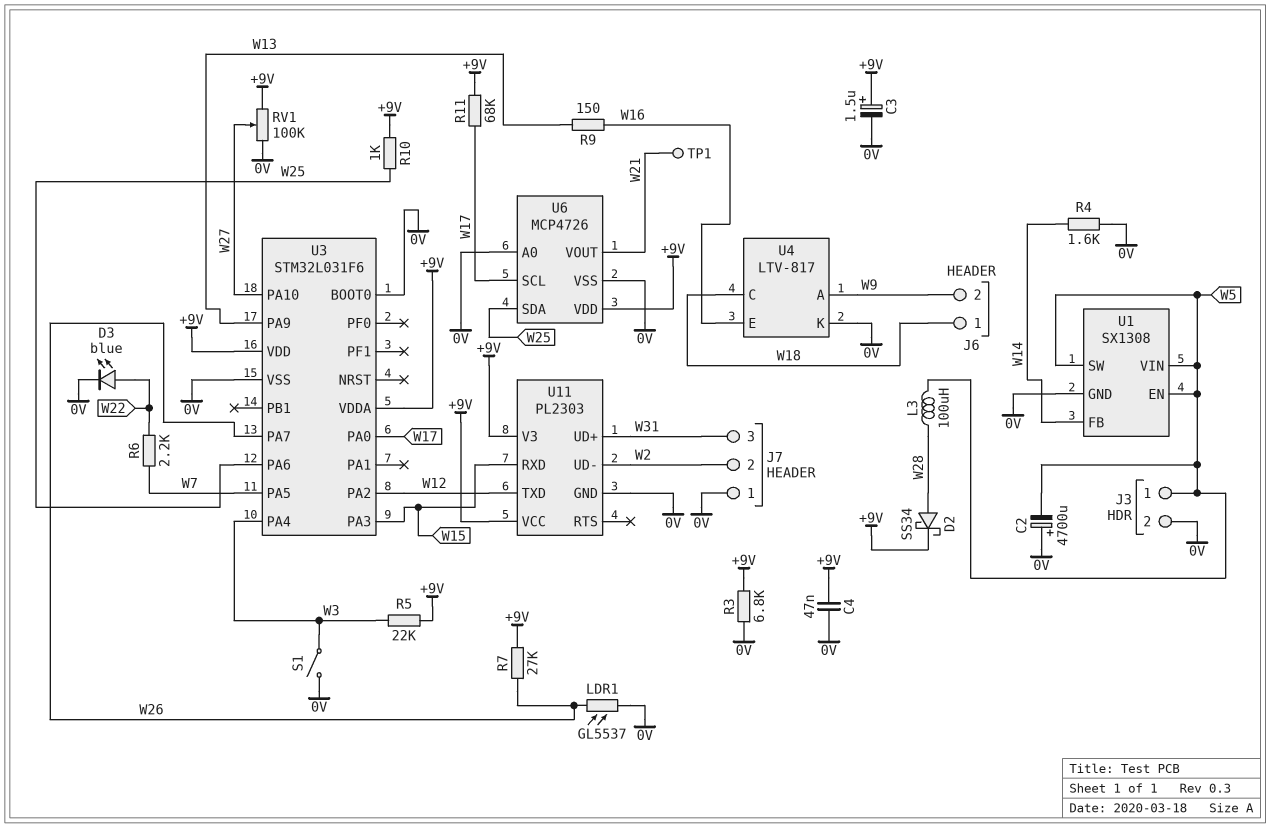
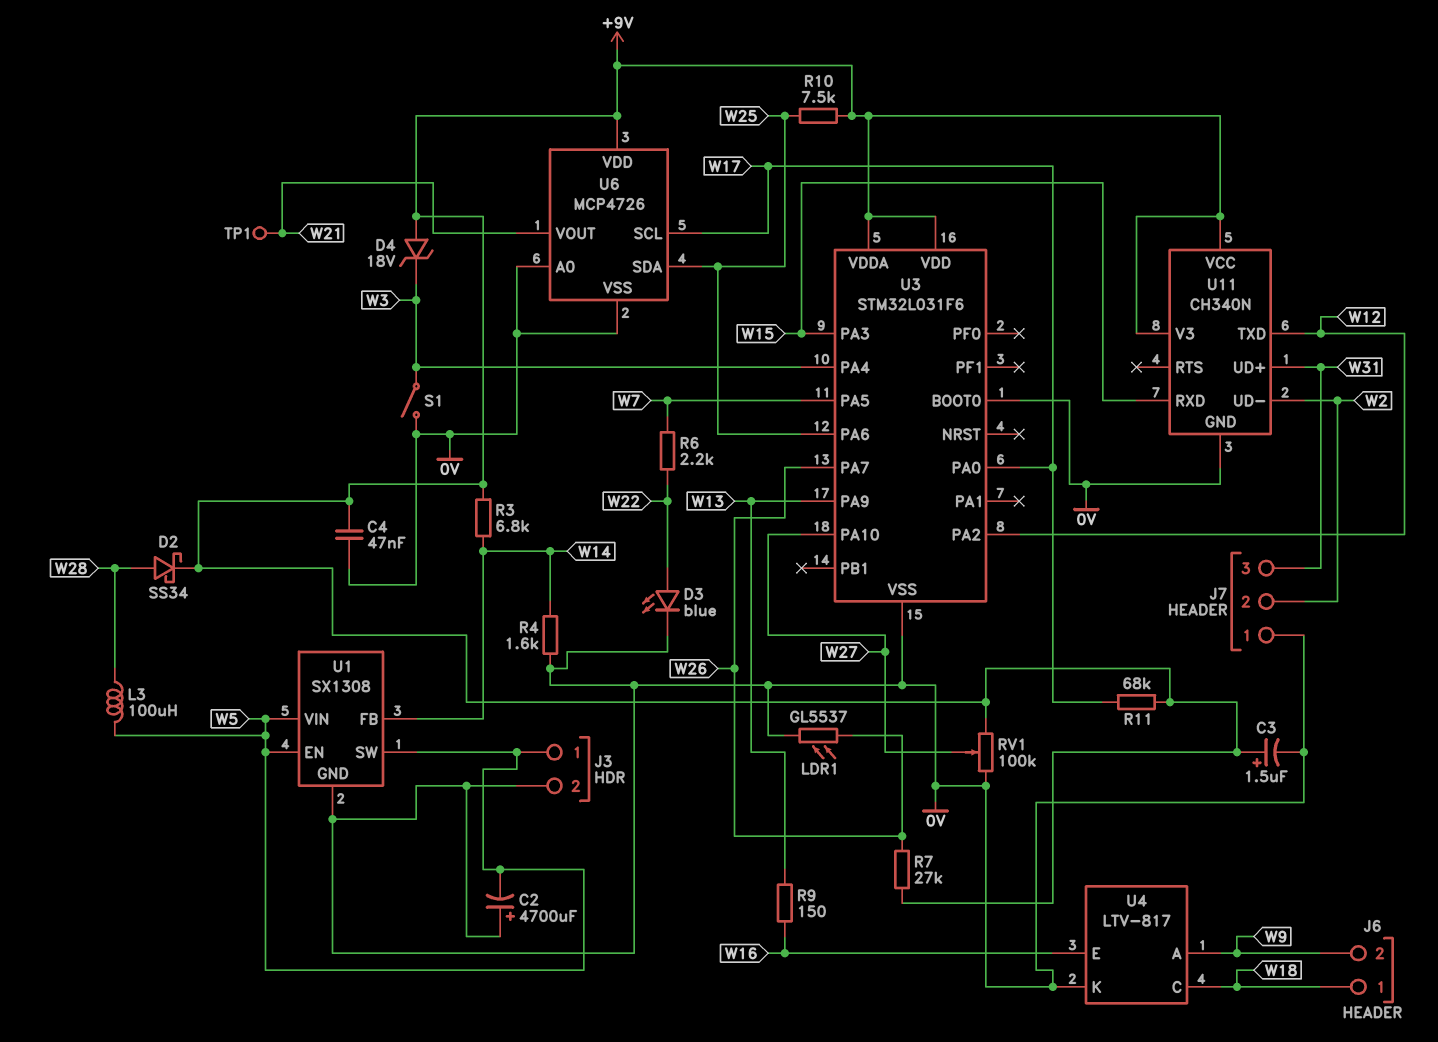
D4: none -> zener 18V (A +9V, K W3)
R3: 6.8k (+9V, 0V) -> 6.8k (+9V, W14)
R5: 22k (+9V, W3) -> none
R10: 1k (+9V, W25) -> 7.5k (+9V, W25)
U11: PL2303 -> CH340N

